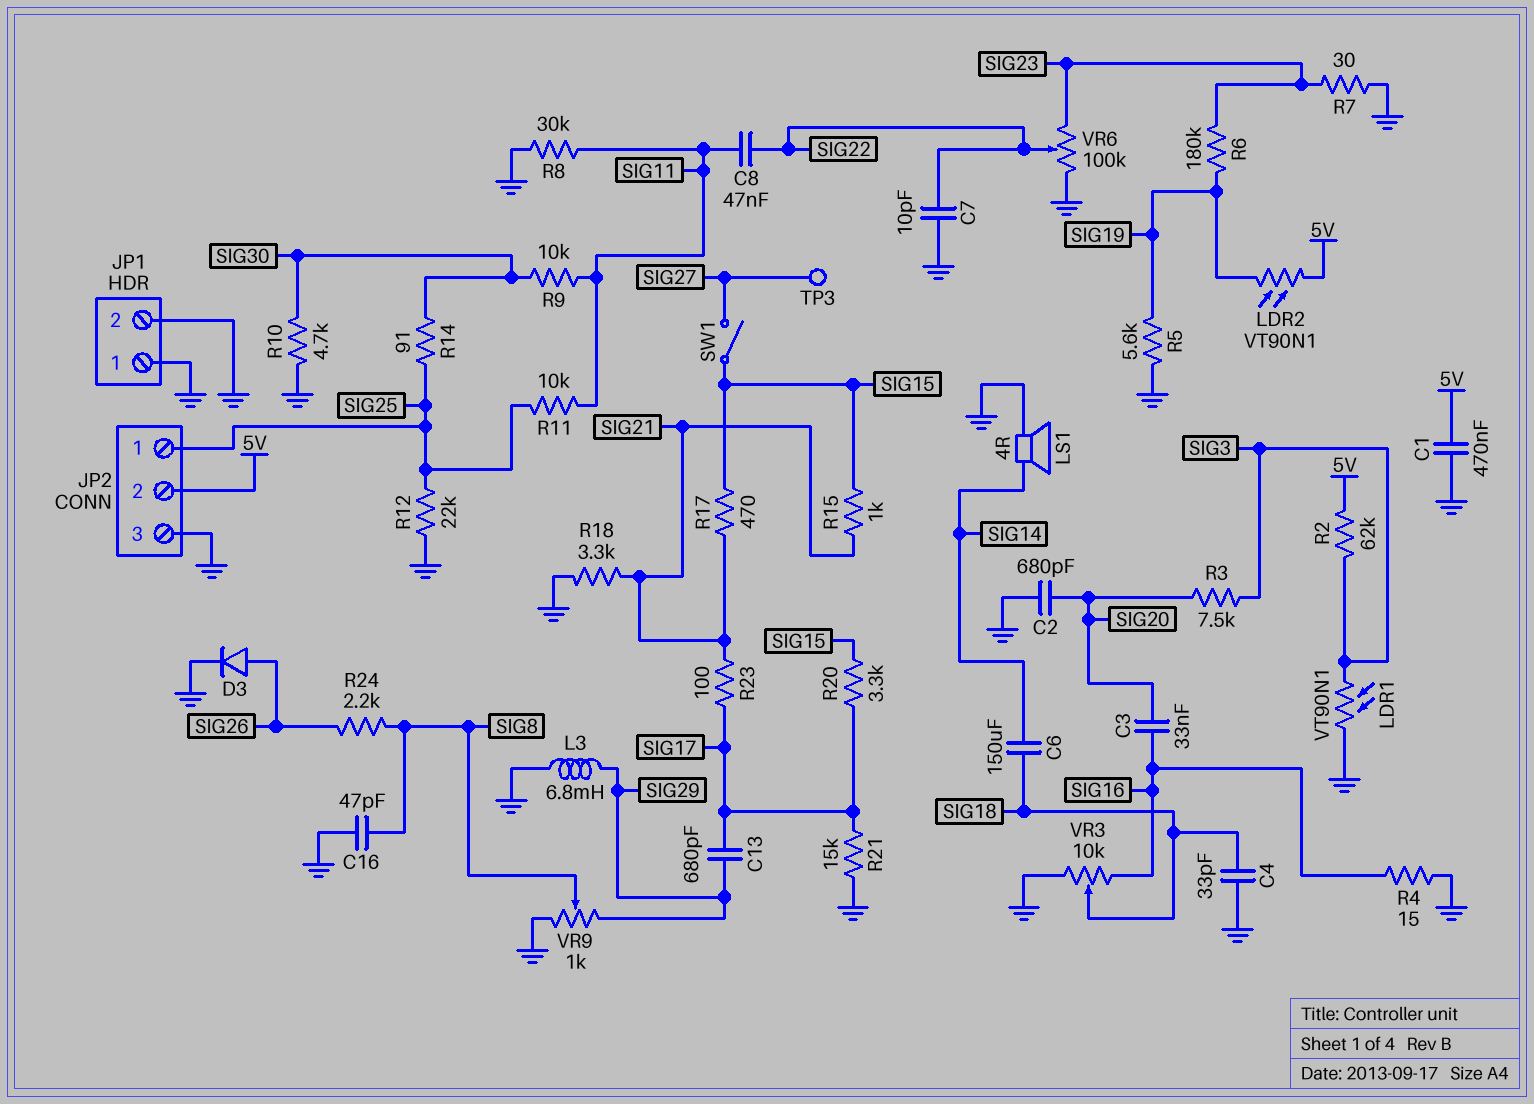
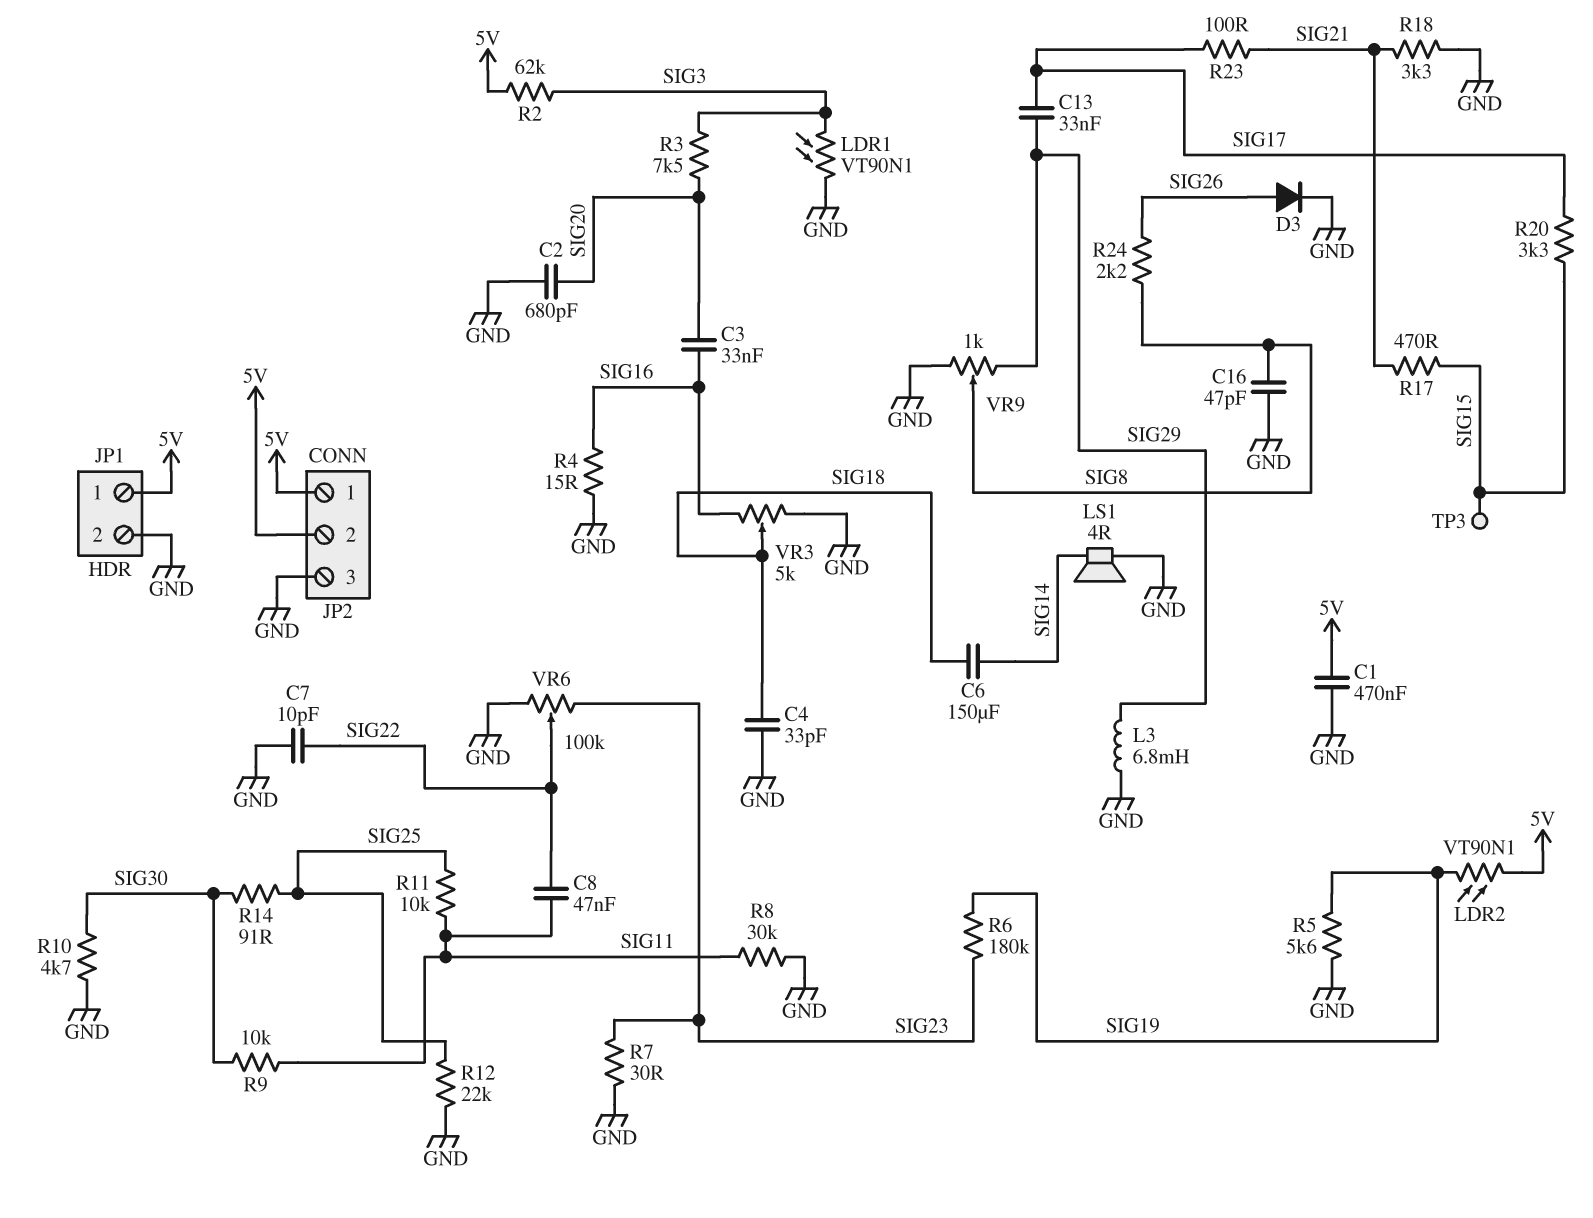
C13: 680pF (SIG17, SIG29) -> 33nF (SIG17, SIG29)
JP1 pin 1: GND -> 5V
JP2 pin 1: SIG25 -> 5V
R15: 1k (SIG15, SIG21) -> none
R21: 15k (GND, SIG17) -> none
SW1: switch (SIG15, SIG27) -> none
TP3: test point (SIG27) -> test point (SIG15)
VR3: 10k (GND, SIG16, wiper SIG18) -> 5k (GND, SIG16, wiper SIG18)

